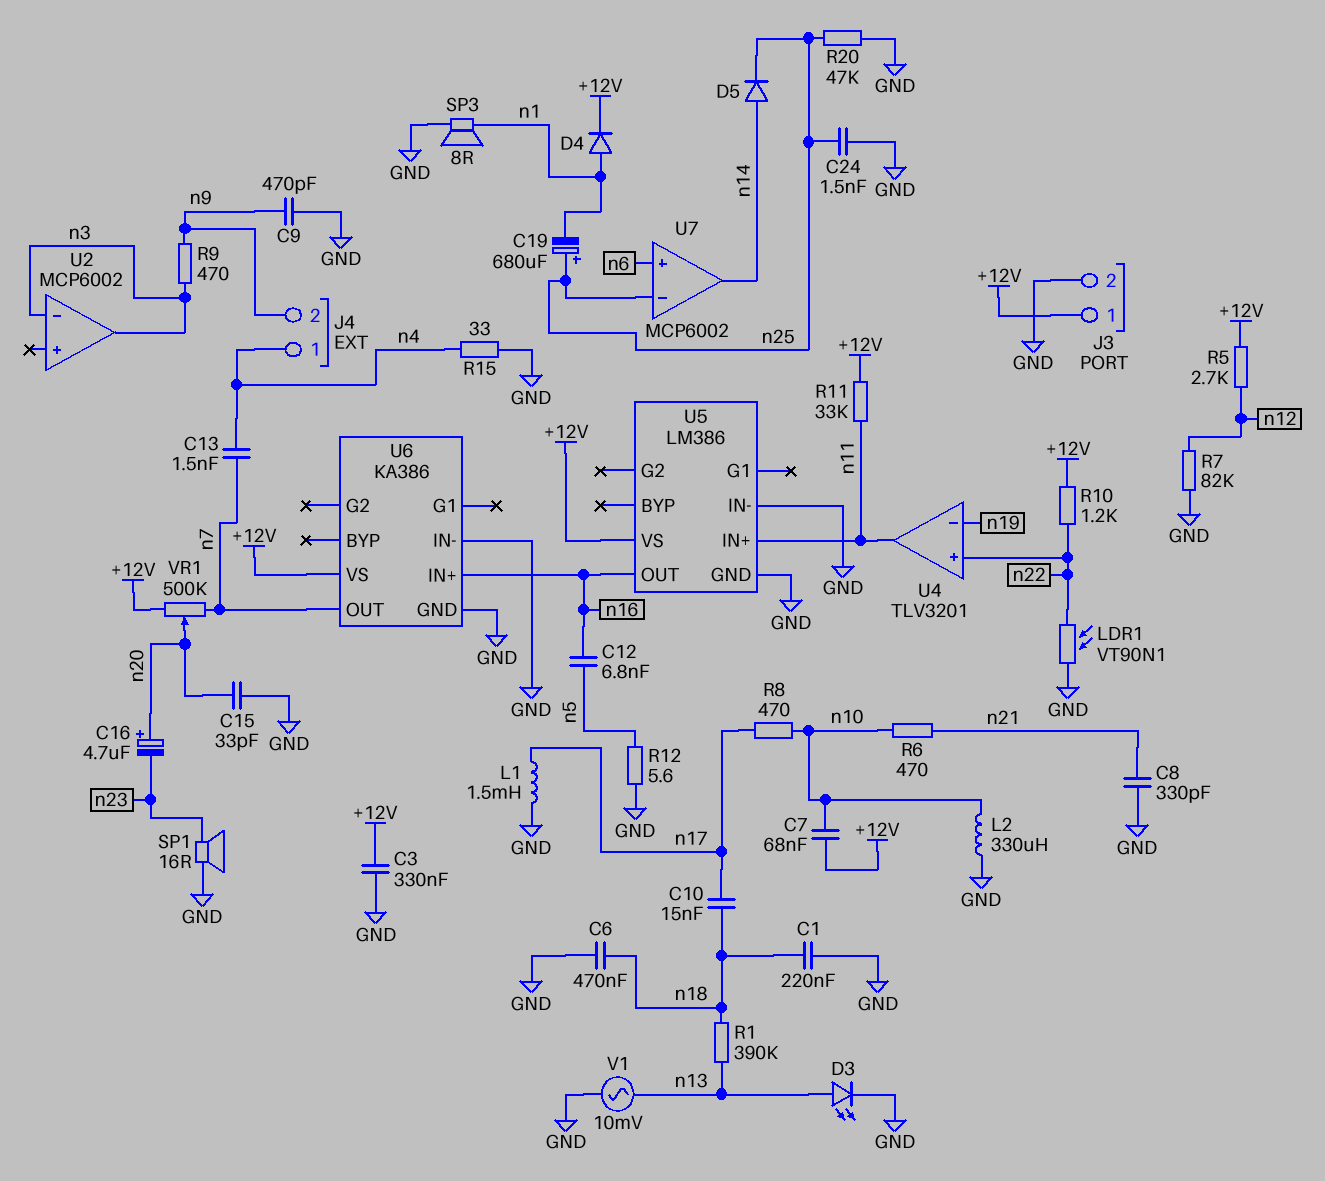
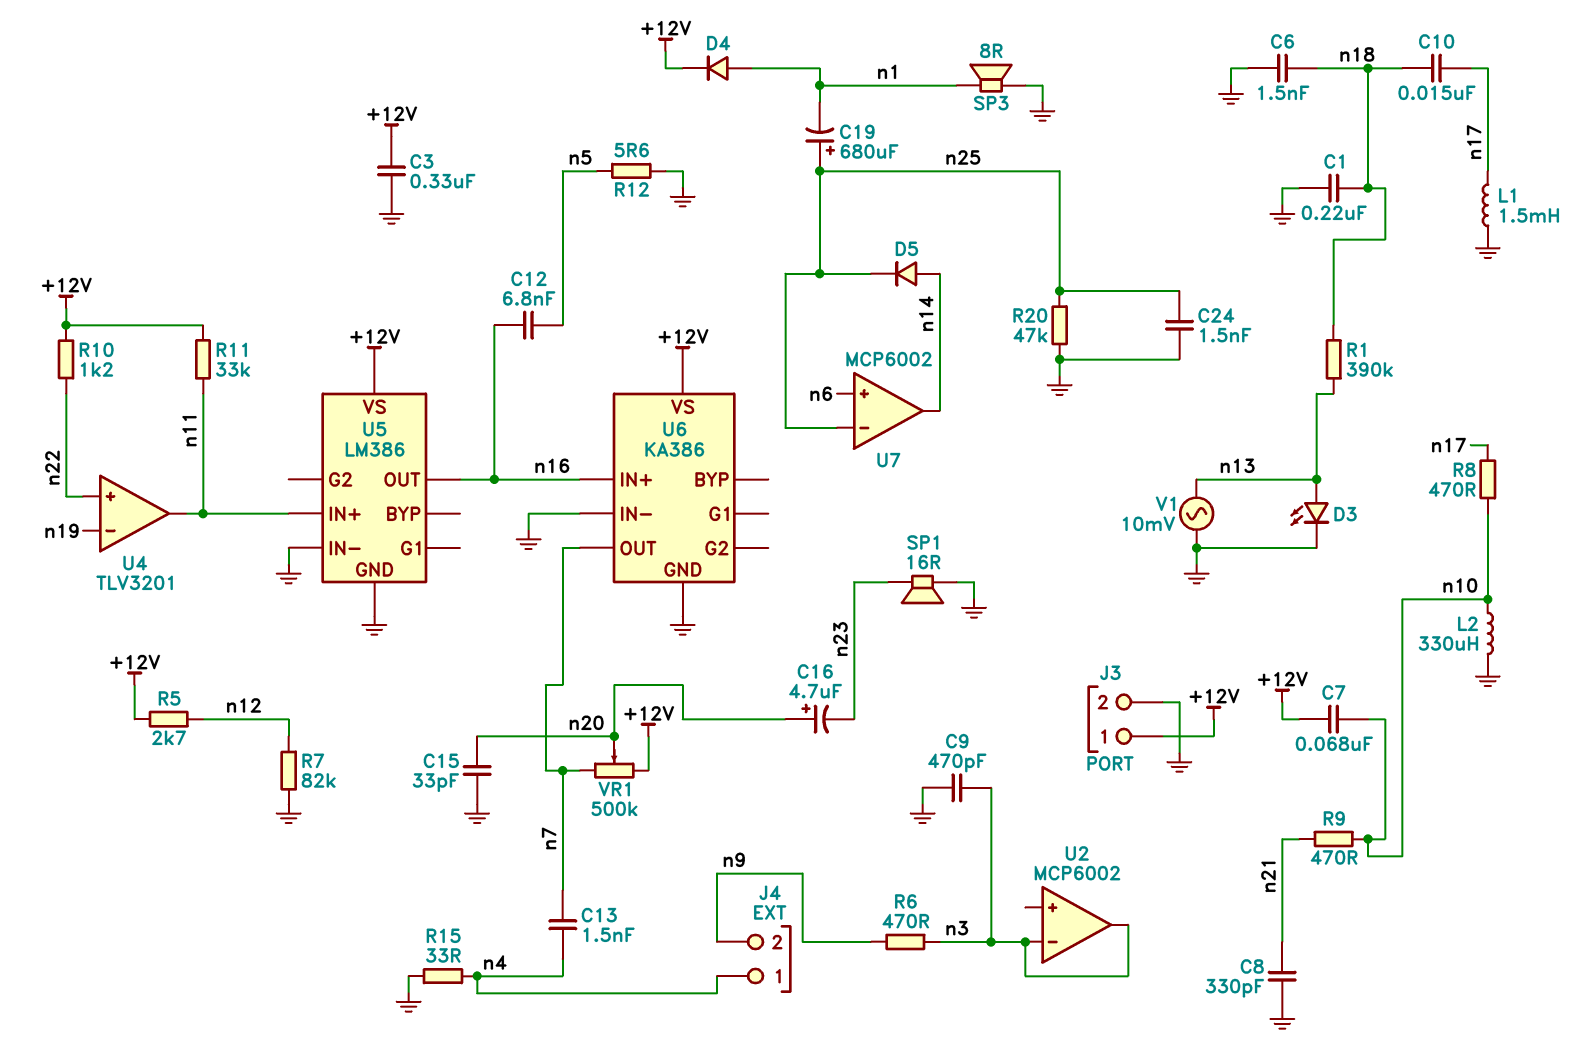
C6: 470nF (GND, n18) -> 1.5nF (GND, n18)
C9: 470pF (GND, n9) -> 470pF (GND, n3)
LDR1: VT90N1 (GND, n22) -> none
R6: 470 (n10, n21) -> 470 (n3, n9)
R9: 470 (n3, n9) -> 470 (n10, n21)

